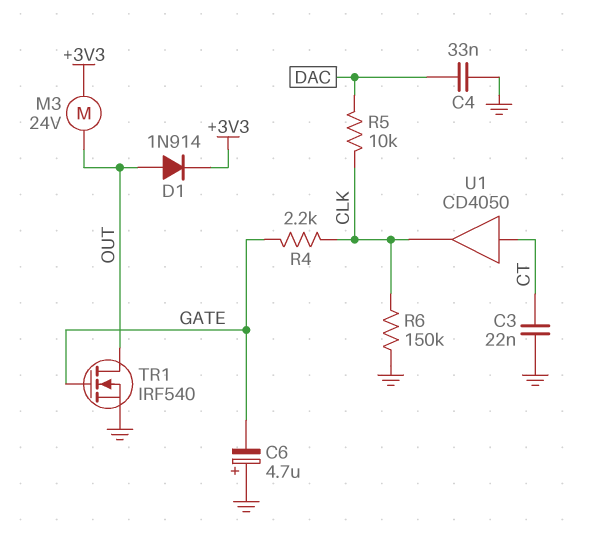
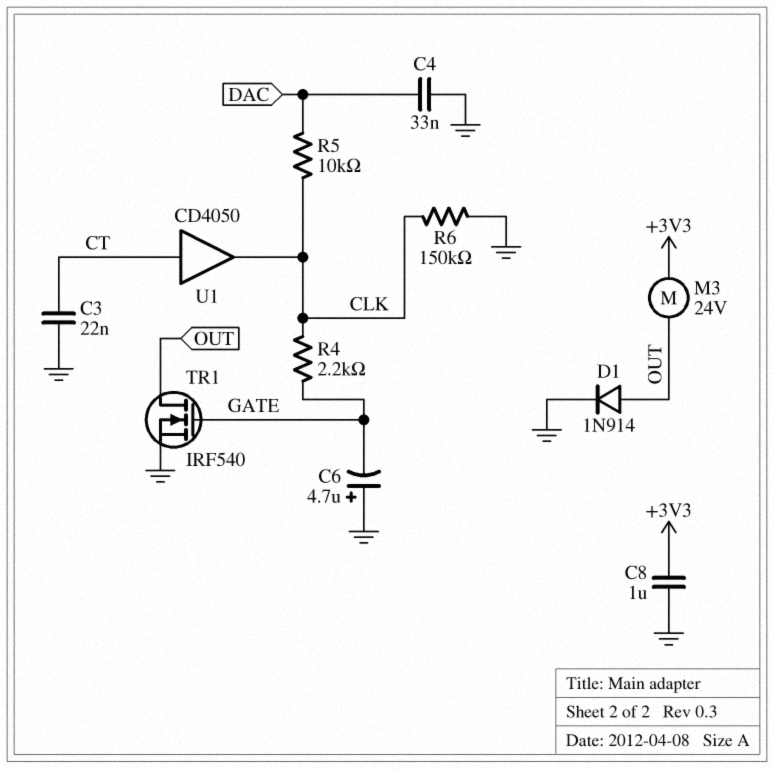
C8: none -> 1uF (+3V3, GND)
D1: diode 1N914 (A OUT, K +3V3) -> diode 1N914 (A OUT, K GND)

